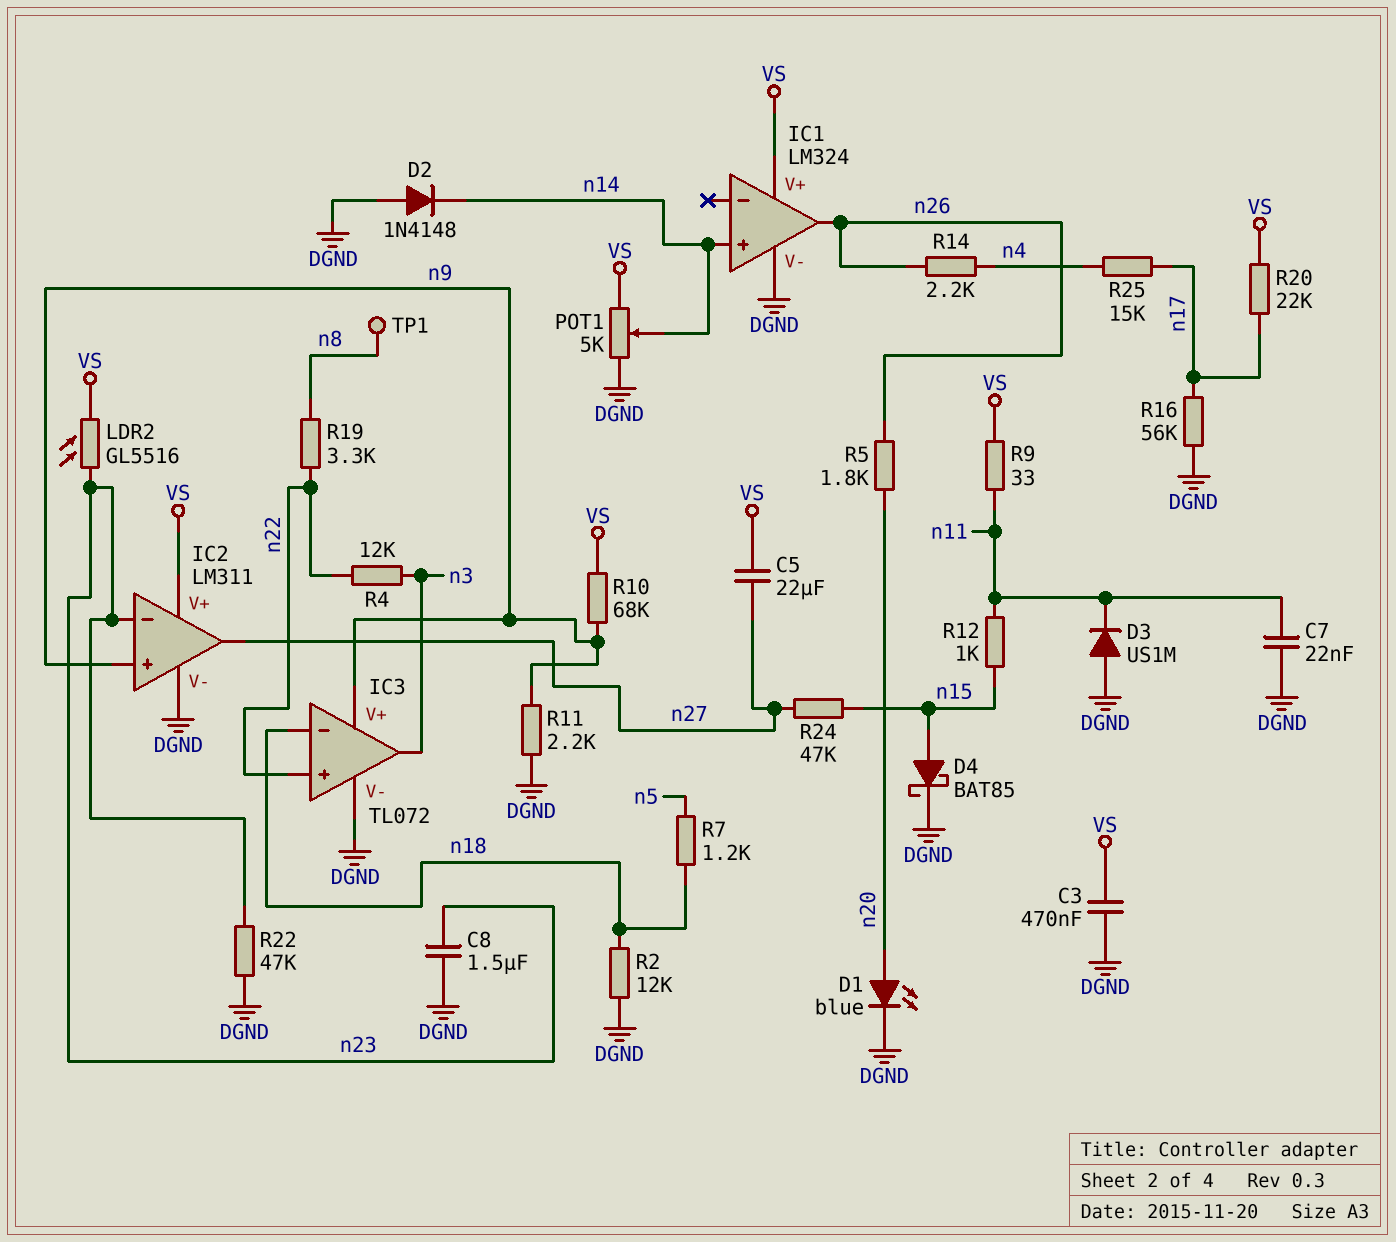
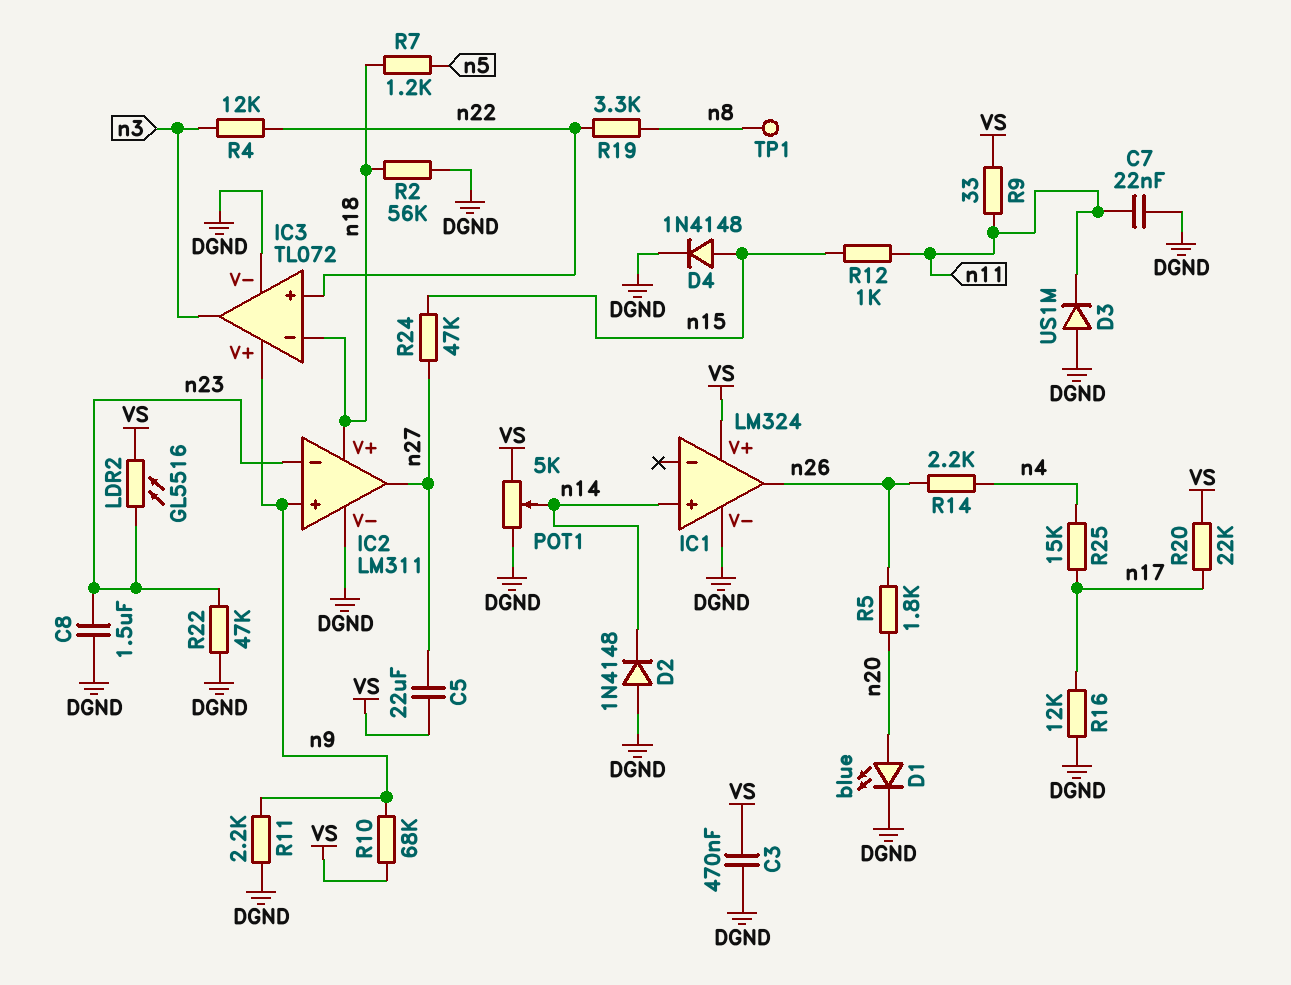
D4: schottky BAT85 (A n15, K DGND) -> diode 1N4148 (A n15, K DGND)
IC2 pin V+: VS -> n18
R2: 12k (DGND, n18) -> 56k (DGND, n18)
R16: 56k (DGND, n17) -> 12k (DGND, n17)

